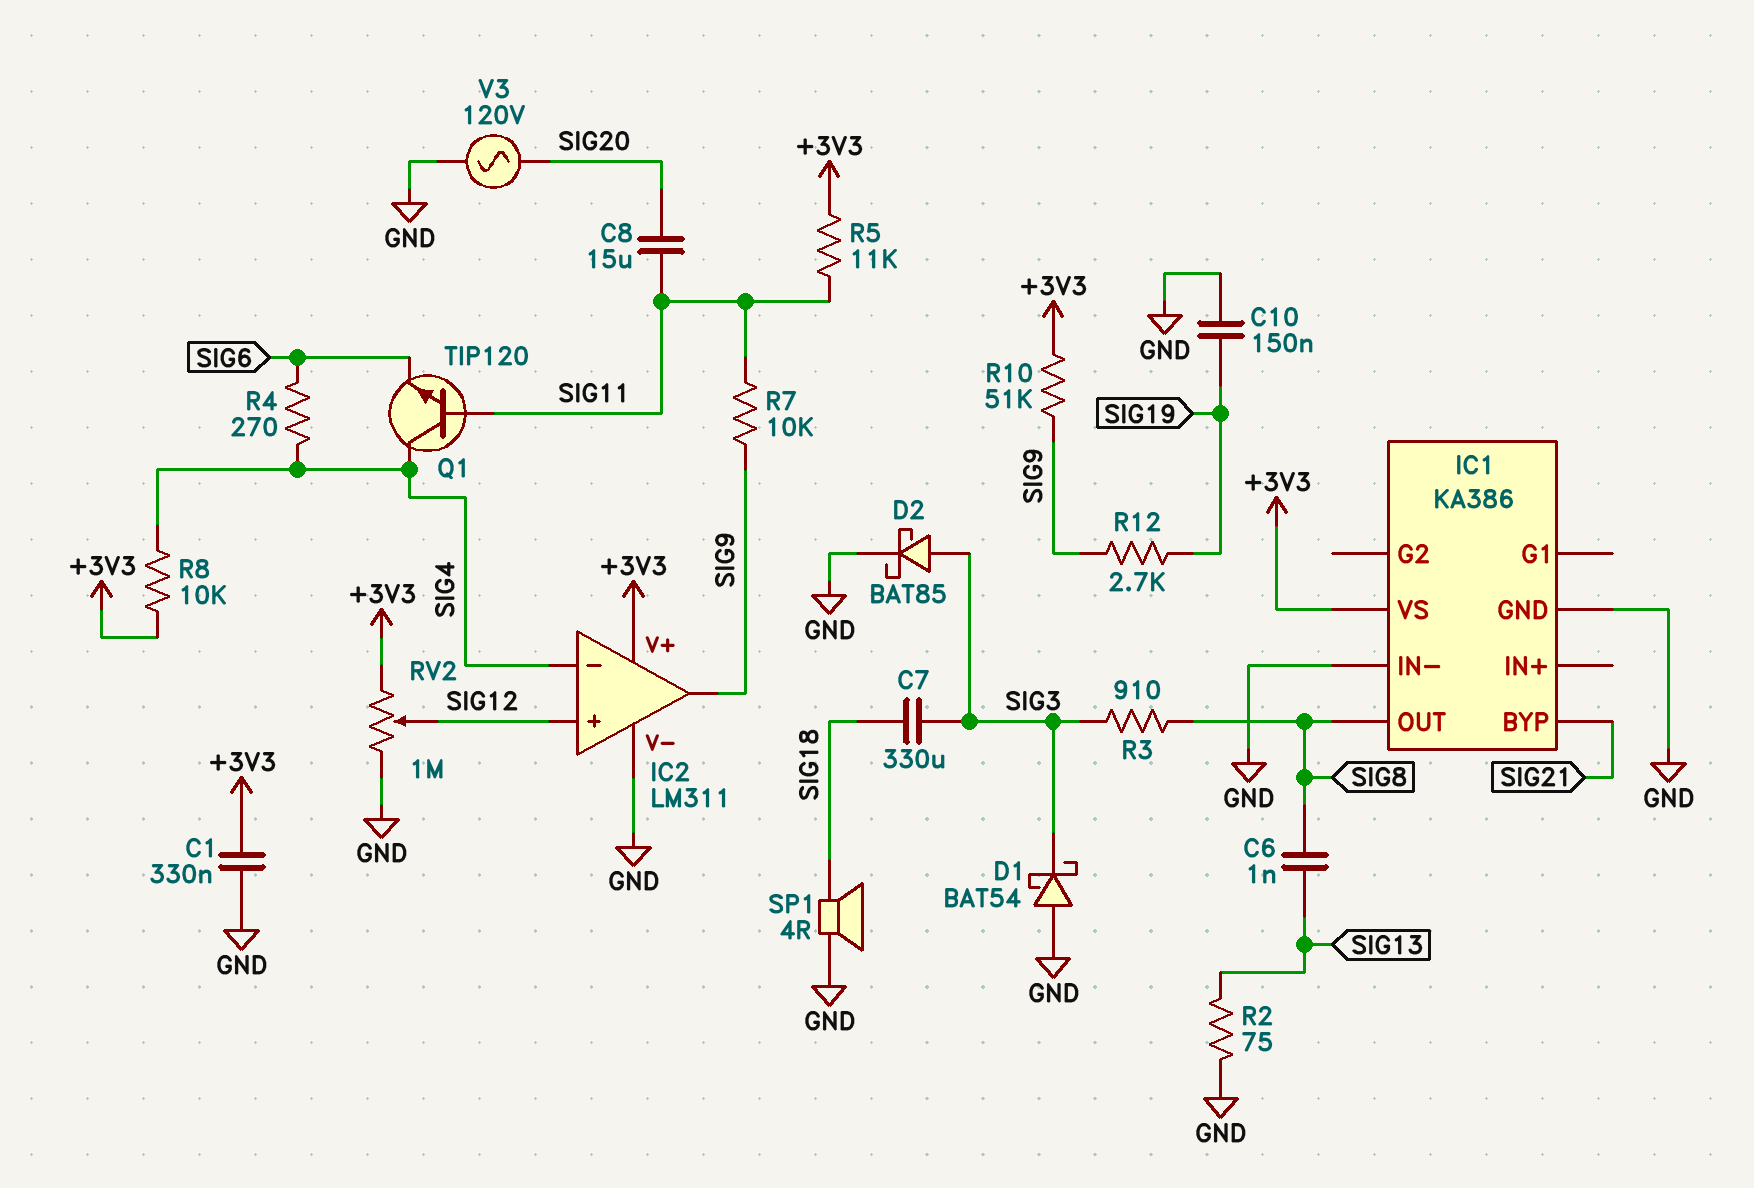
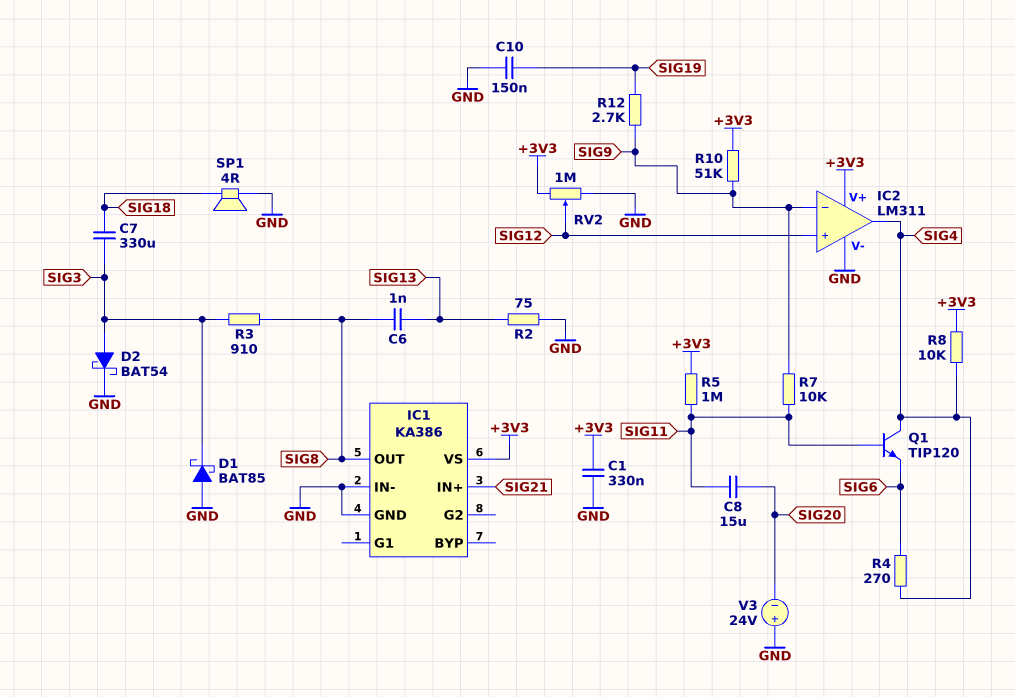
D1: schottky BAT54 (A GND, K SIG3) -> schottky BAT85 (A GND, K SIG3)
D2: schottky BAT85 (A SIG3, K GND) -> schottky BAT54 (A SIG3, K GND)
IC1 pin BYP: SIG21 -> none
IC1 pin IN+: none -> SIG21
IC2 pin in-: SIG4 -> SIG9
IC2 pin out: SIG9 -> SIG4
R5: 11k (+3V3, SIG11) -> 1M (+3V3, SIG11)
V3: AC 120V (GND, SIG20) -> 24V (plus GND, minus SIG20)

